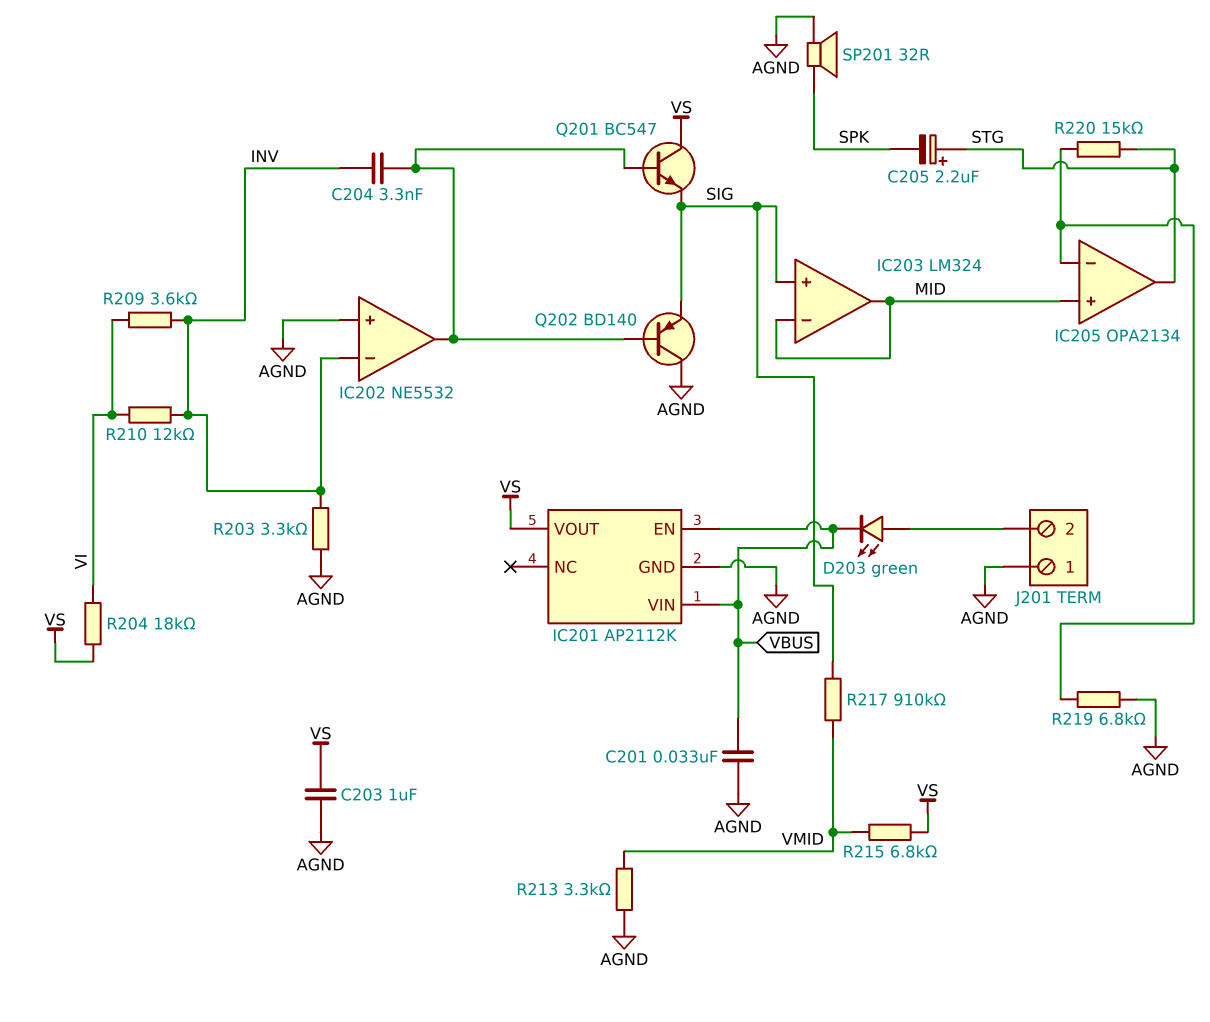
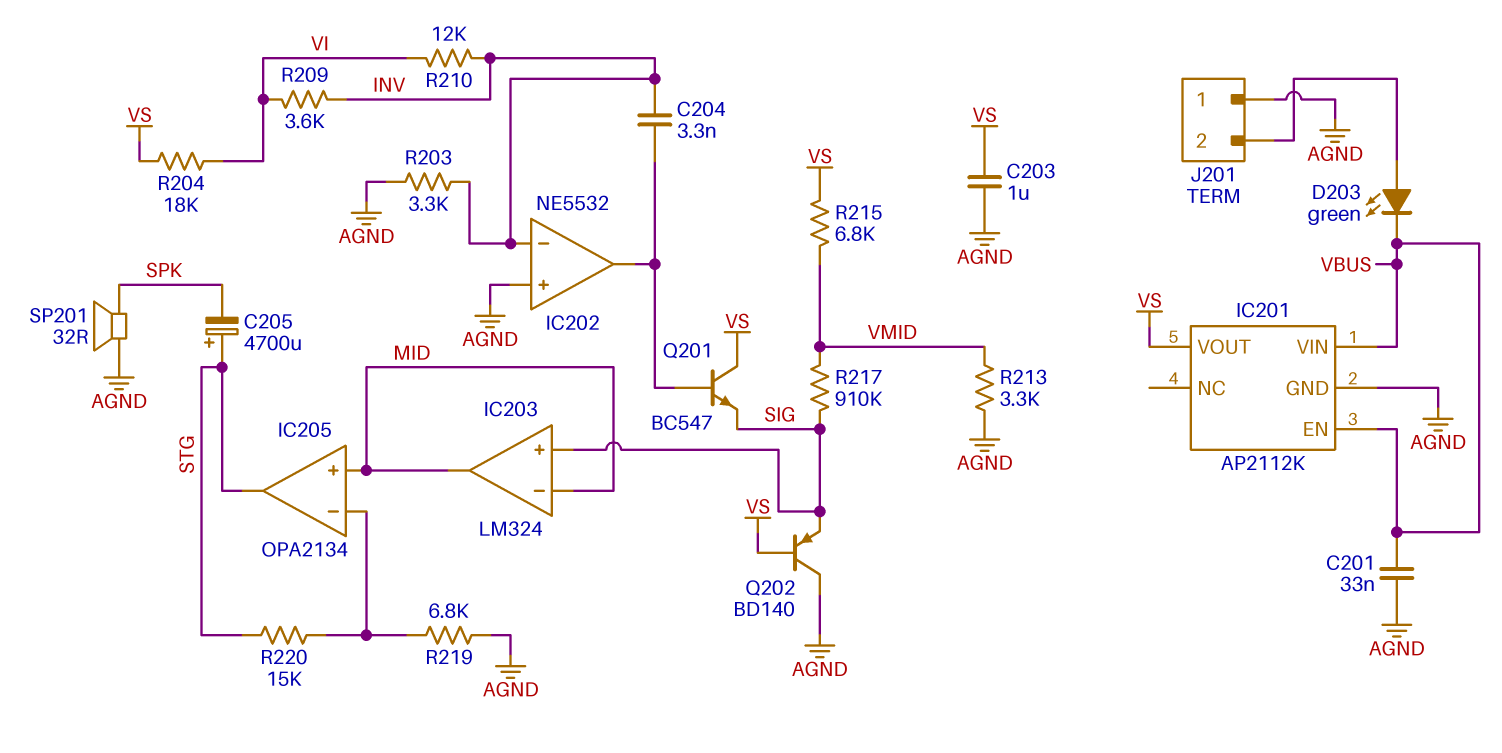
C205: 2.2uF (plus STG, minus SPK) -> 4700uF (plus STG, minus SPK)
Q202: PNP BD140 (B IC202/out, C AGND, E SIG) -> PNP BD140 (B VS, C AGND, E SIG)

